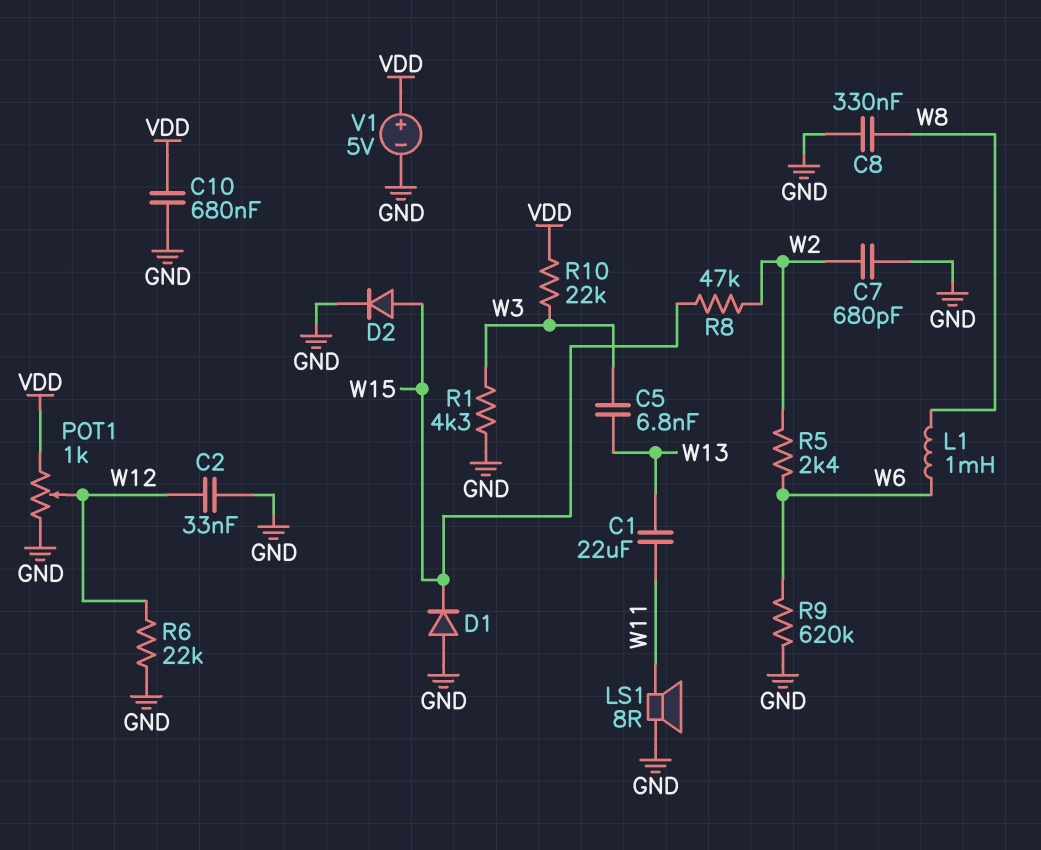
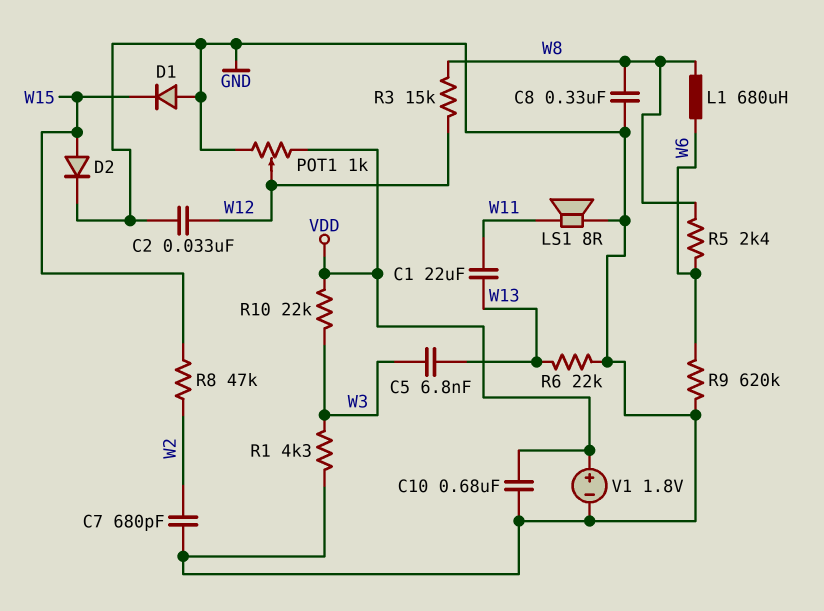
L1: 1mH (W6, W8) -> 680uH (W6, W8)
R3: none -> 15k (W8, W12)
R5: 2.4k (W2, W6) -> 2.4k (W6, W8)
R6: 22k (GND, W12) -> 22k (GND, W13)
V1: 5V (plus VDD, minus GND) -> 1.8V (plus VDD, minus GND)

